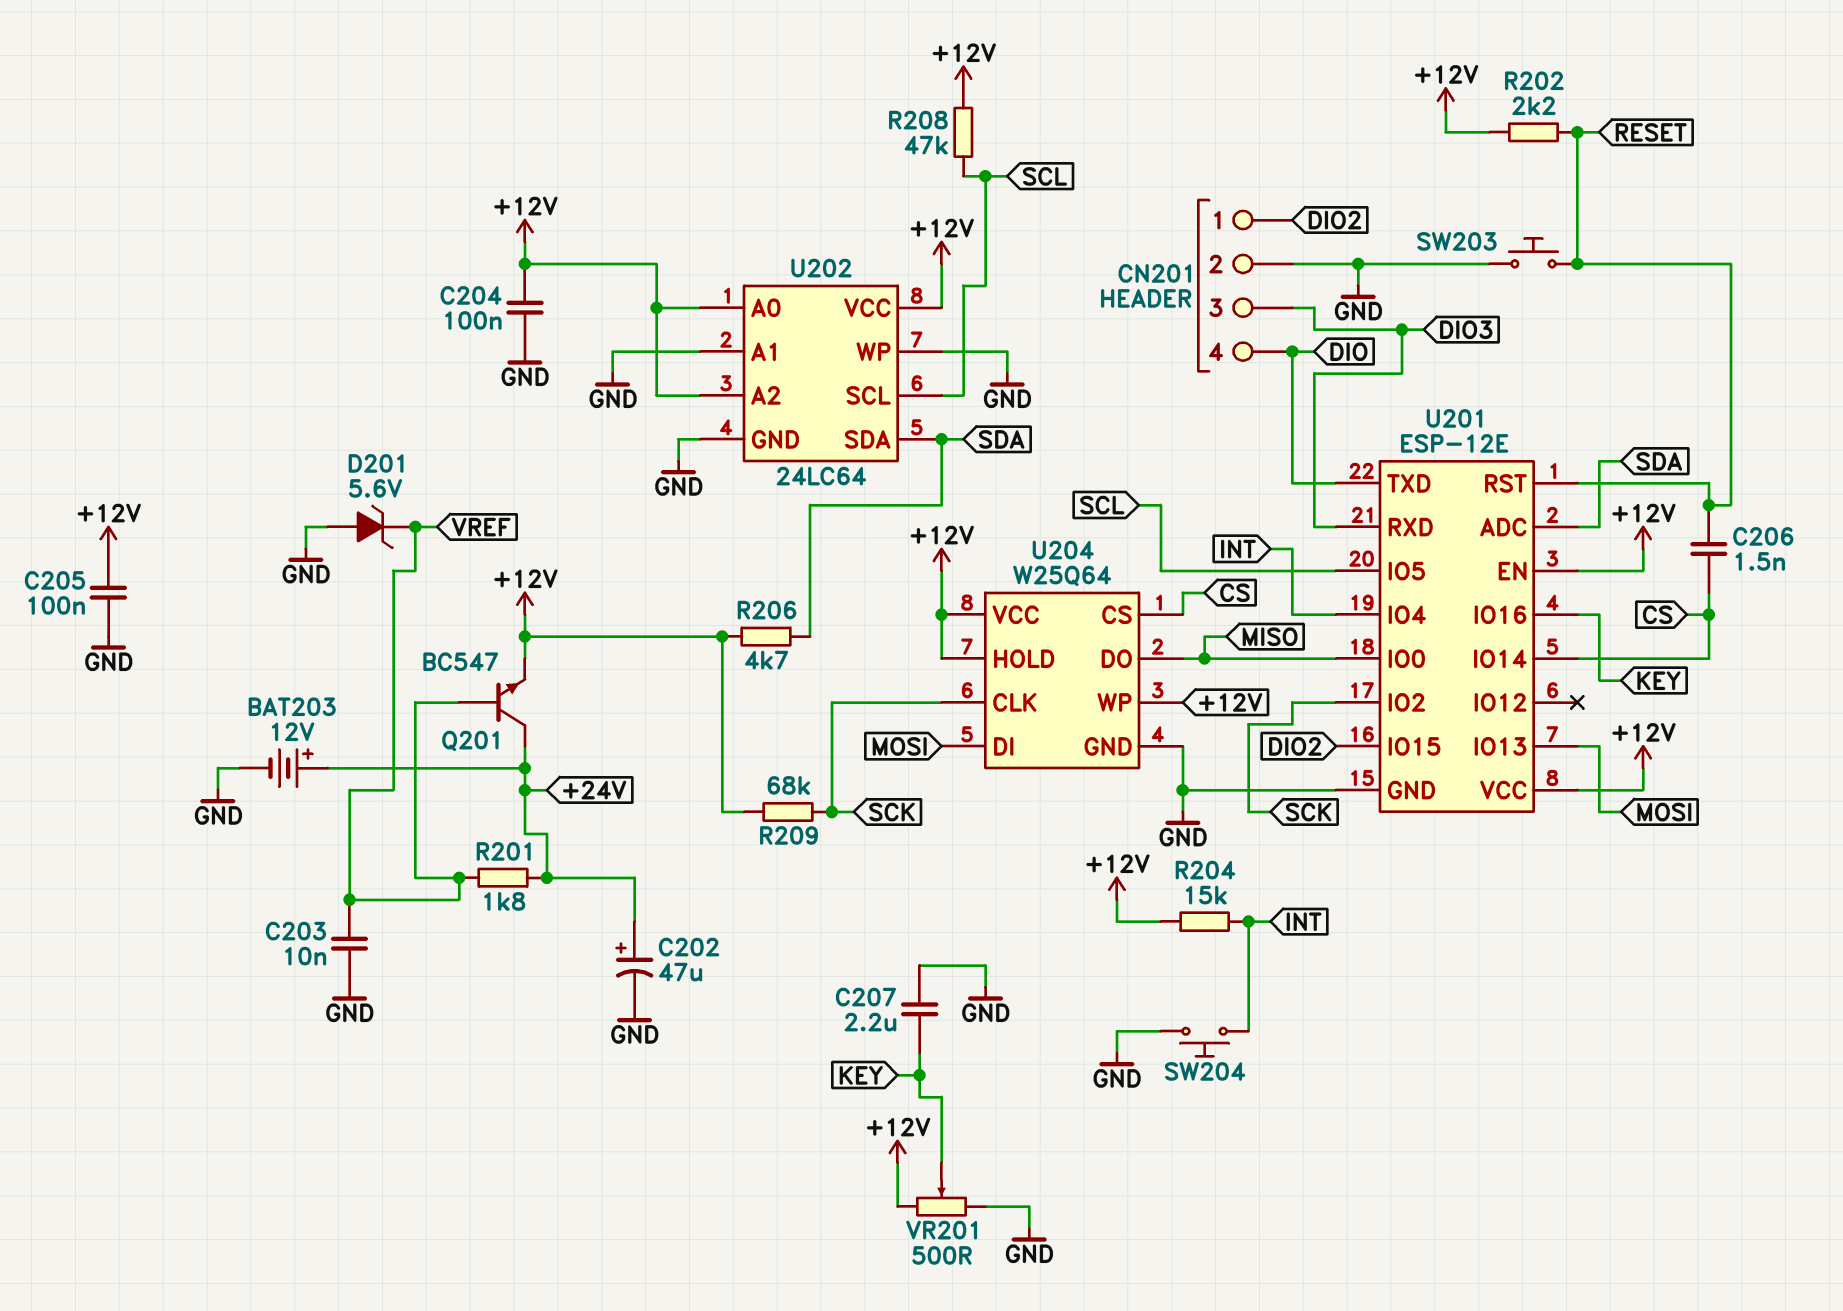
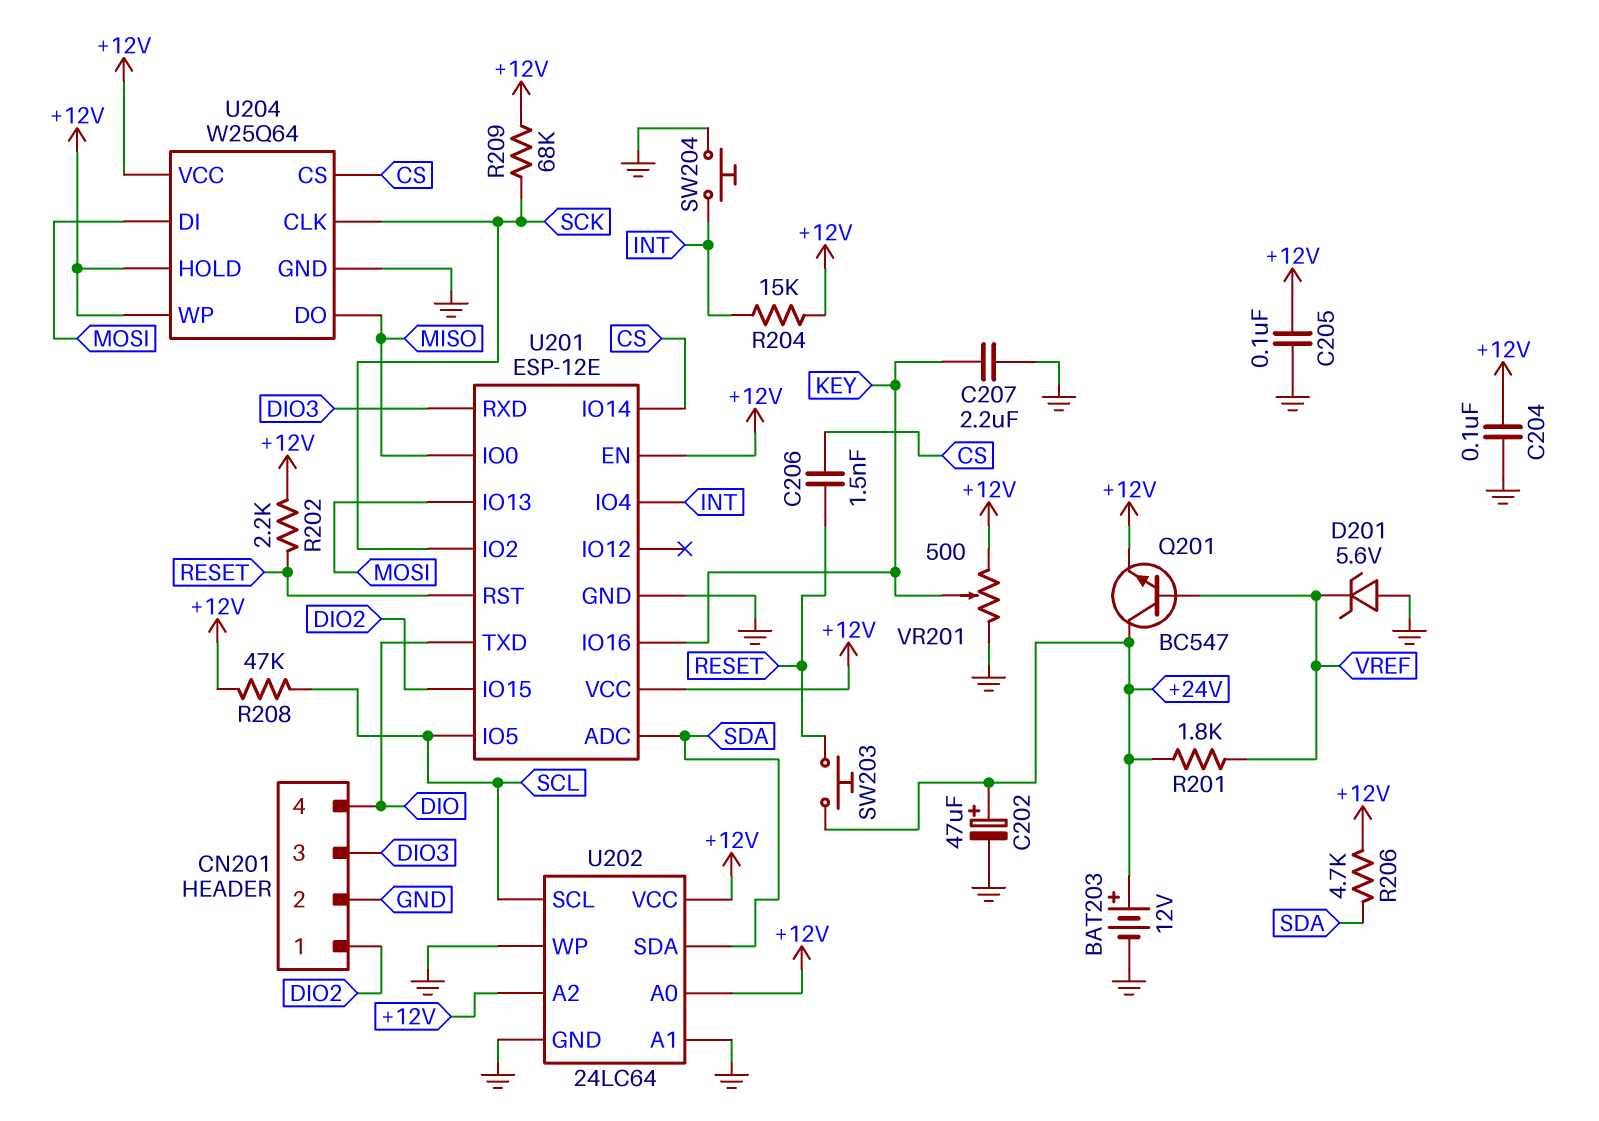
C203: 10nF (GND, VREF) -> none
SW203: button (GND, RESET) -> button (+24V, RESET)

